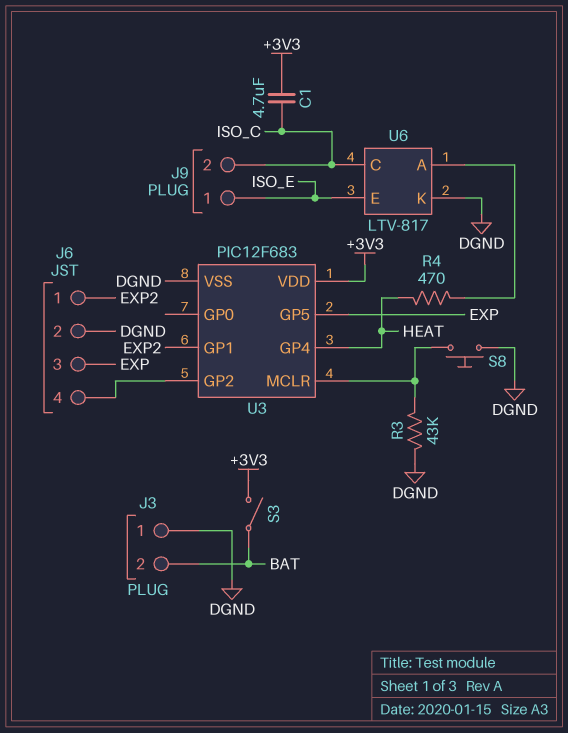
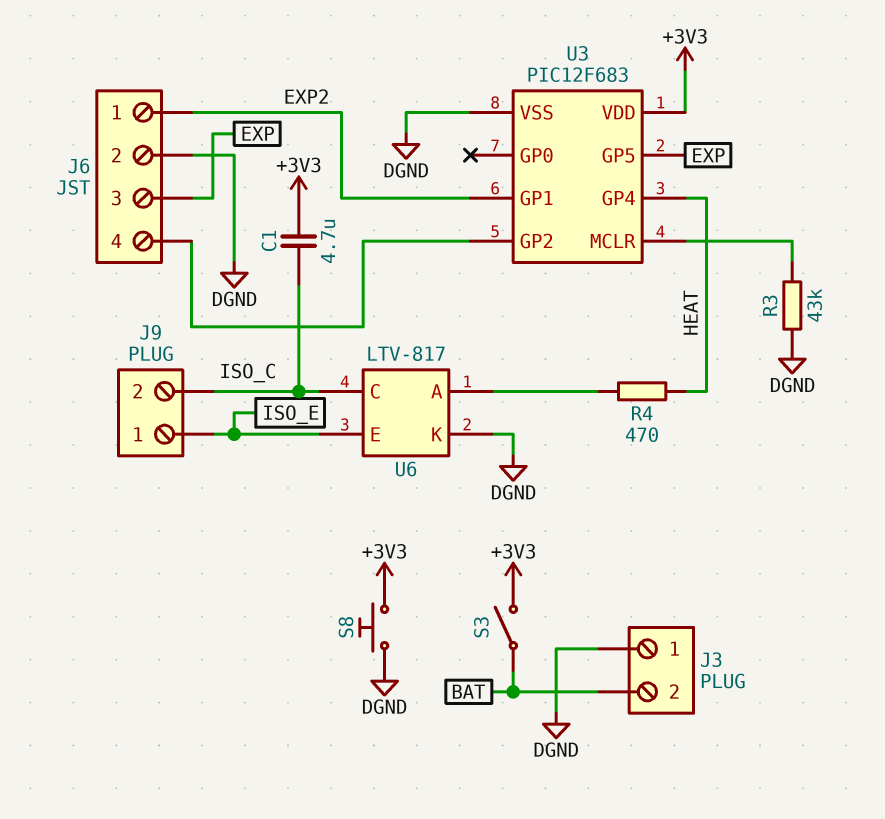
S8: button (DGND, U3/MCLR) -> button (+3V3, DGND)

